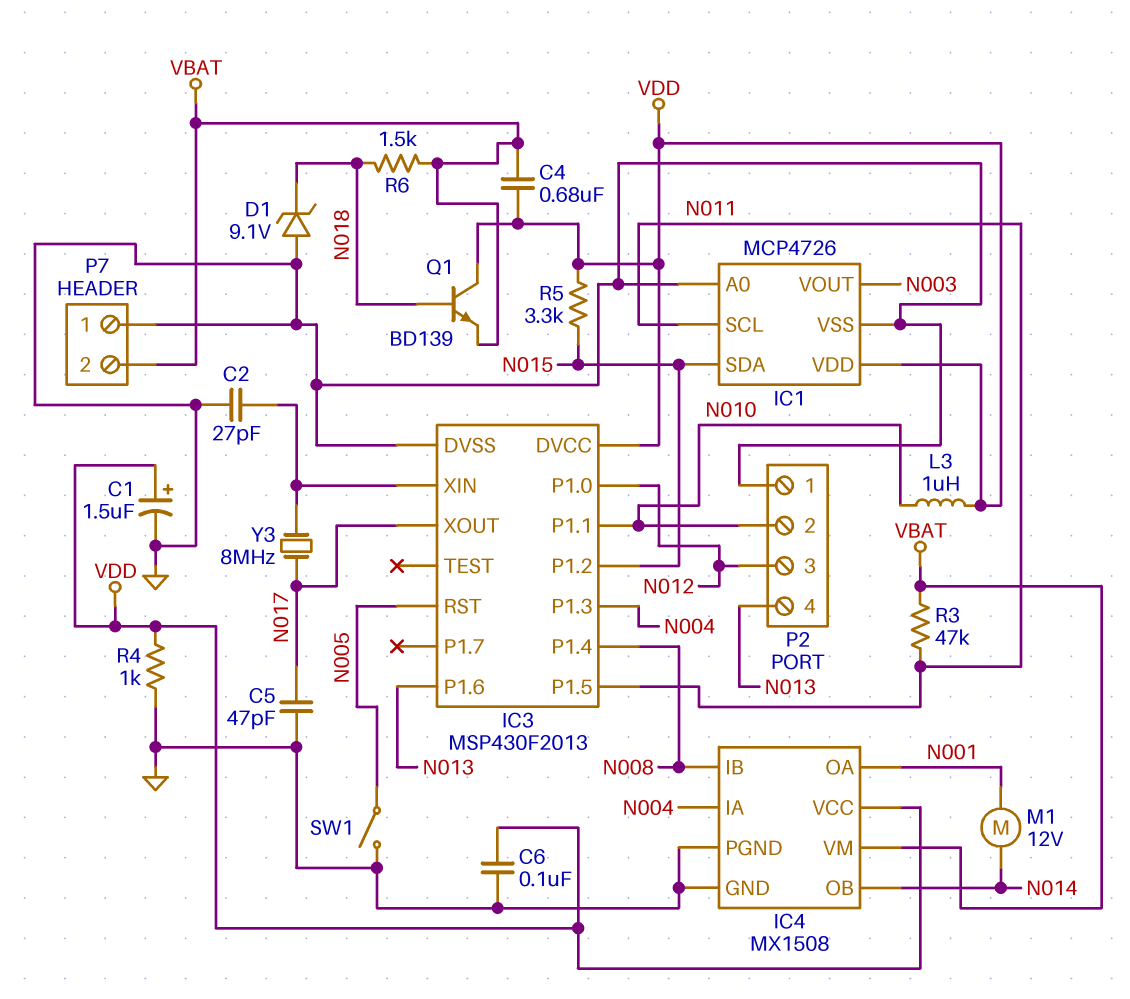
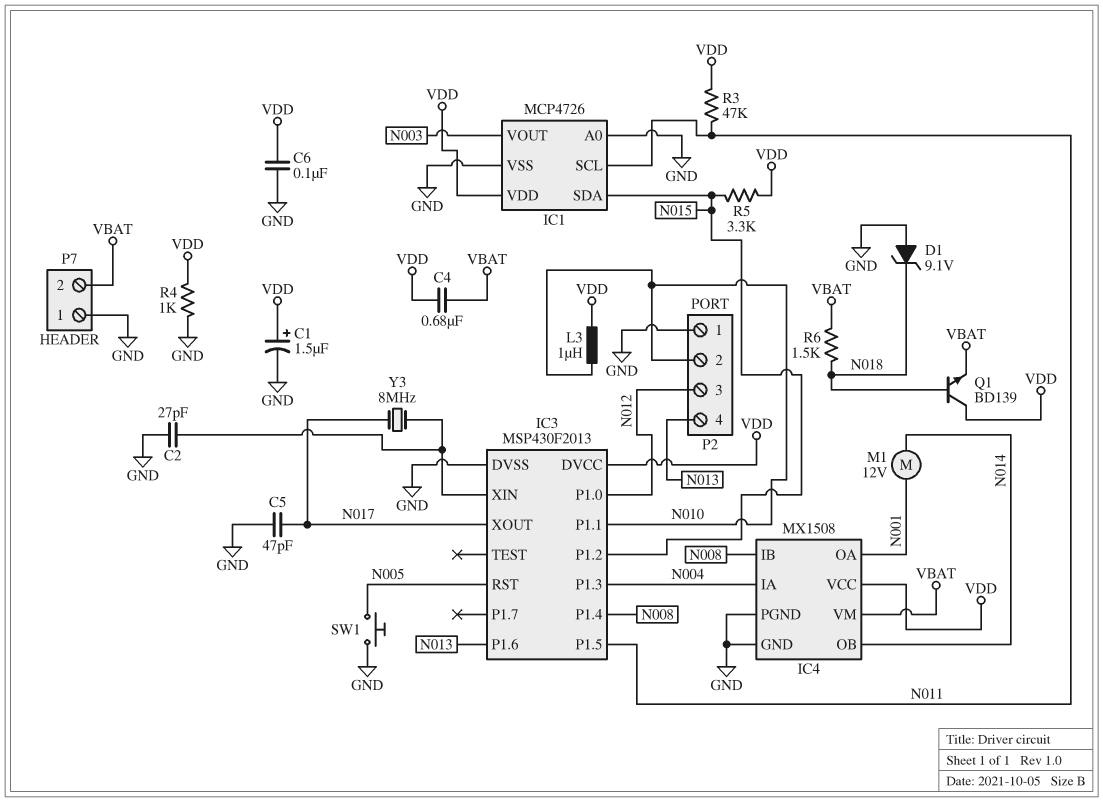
R3: 47k (N011, VBAT) -> 47k (N011, VDD)
SW1: switch (GND, N005) -> button (GND, N005)

